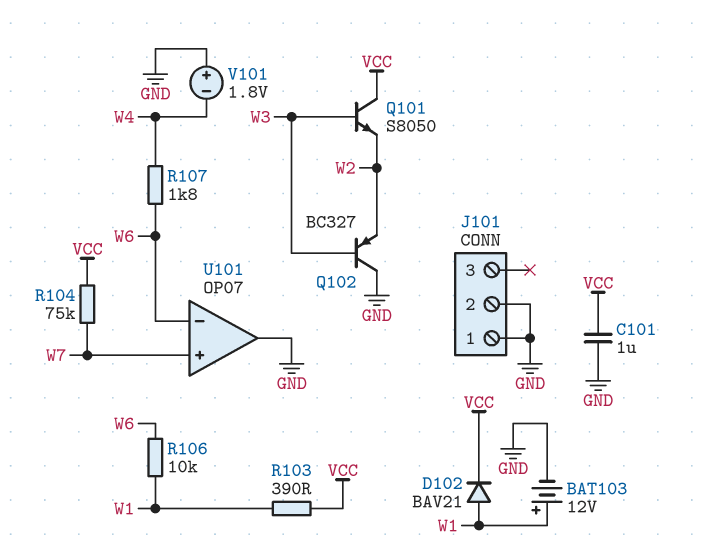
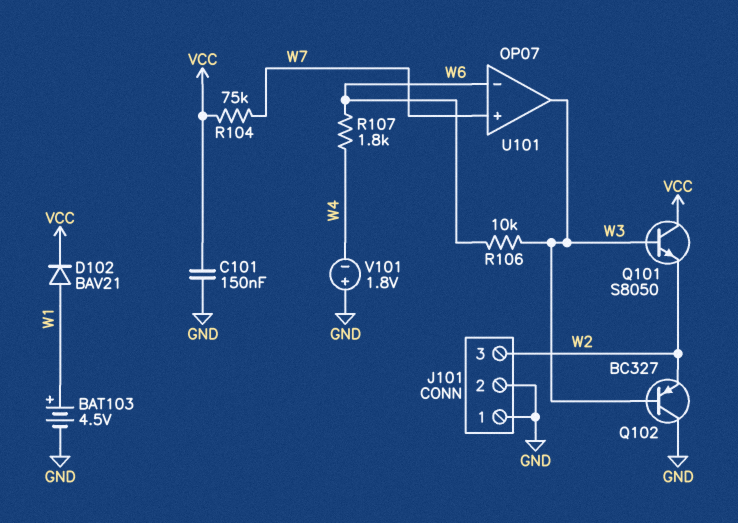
BAT103: 12V (plus W1, minus GND) -> 4.5V (plus W1, minus GND)
C101: 1uF (GND, VCC) -> 150nF (GND, VCC)
J101 pin 3: none -> W2
R103: 390 (VCC, W1) -> none
R106: 10k (W1, W6) -> 10k (W3, W6)
U101 pin out: GND -> W3

